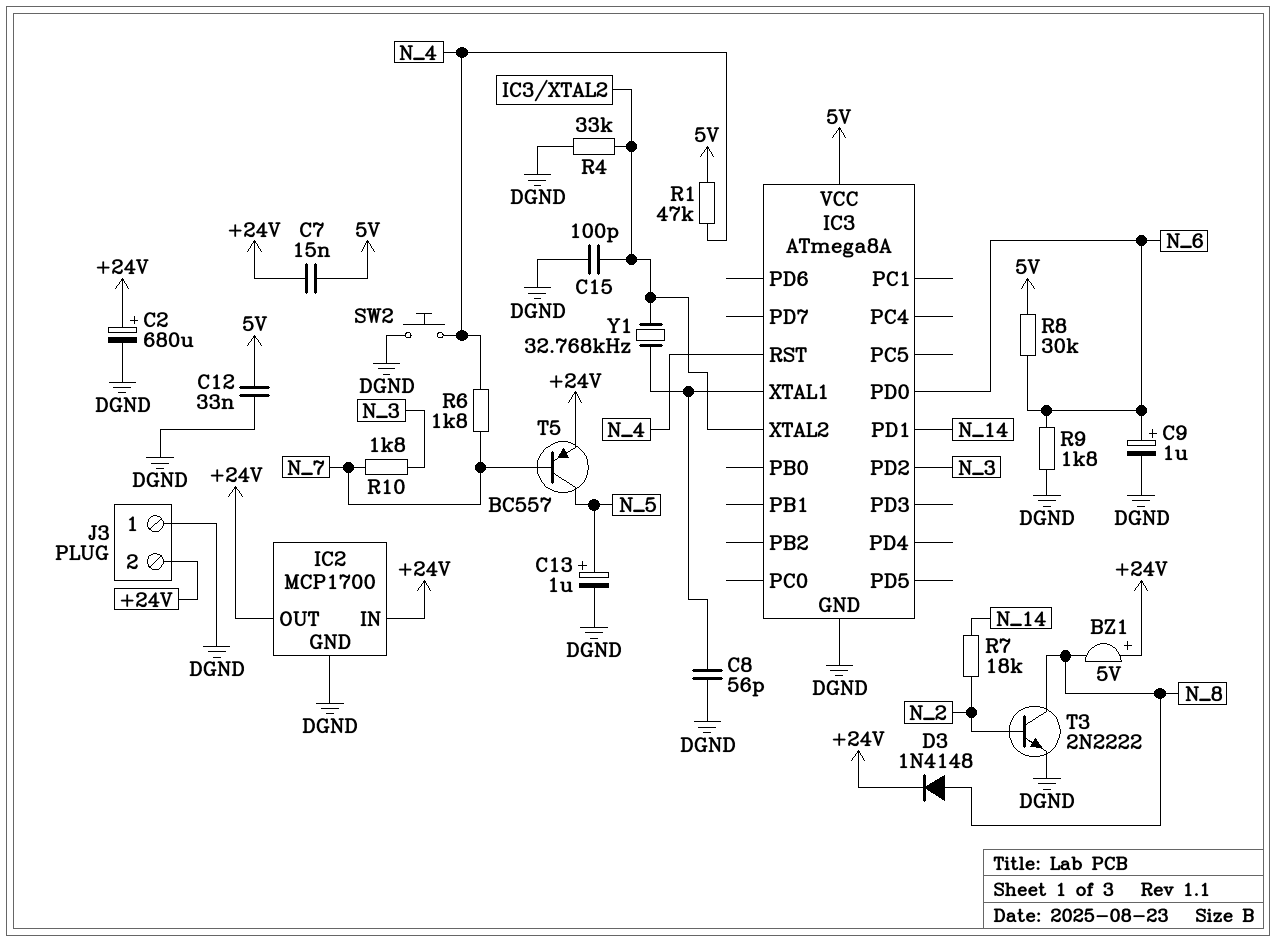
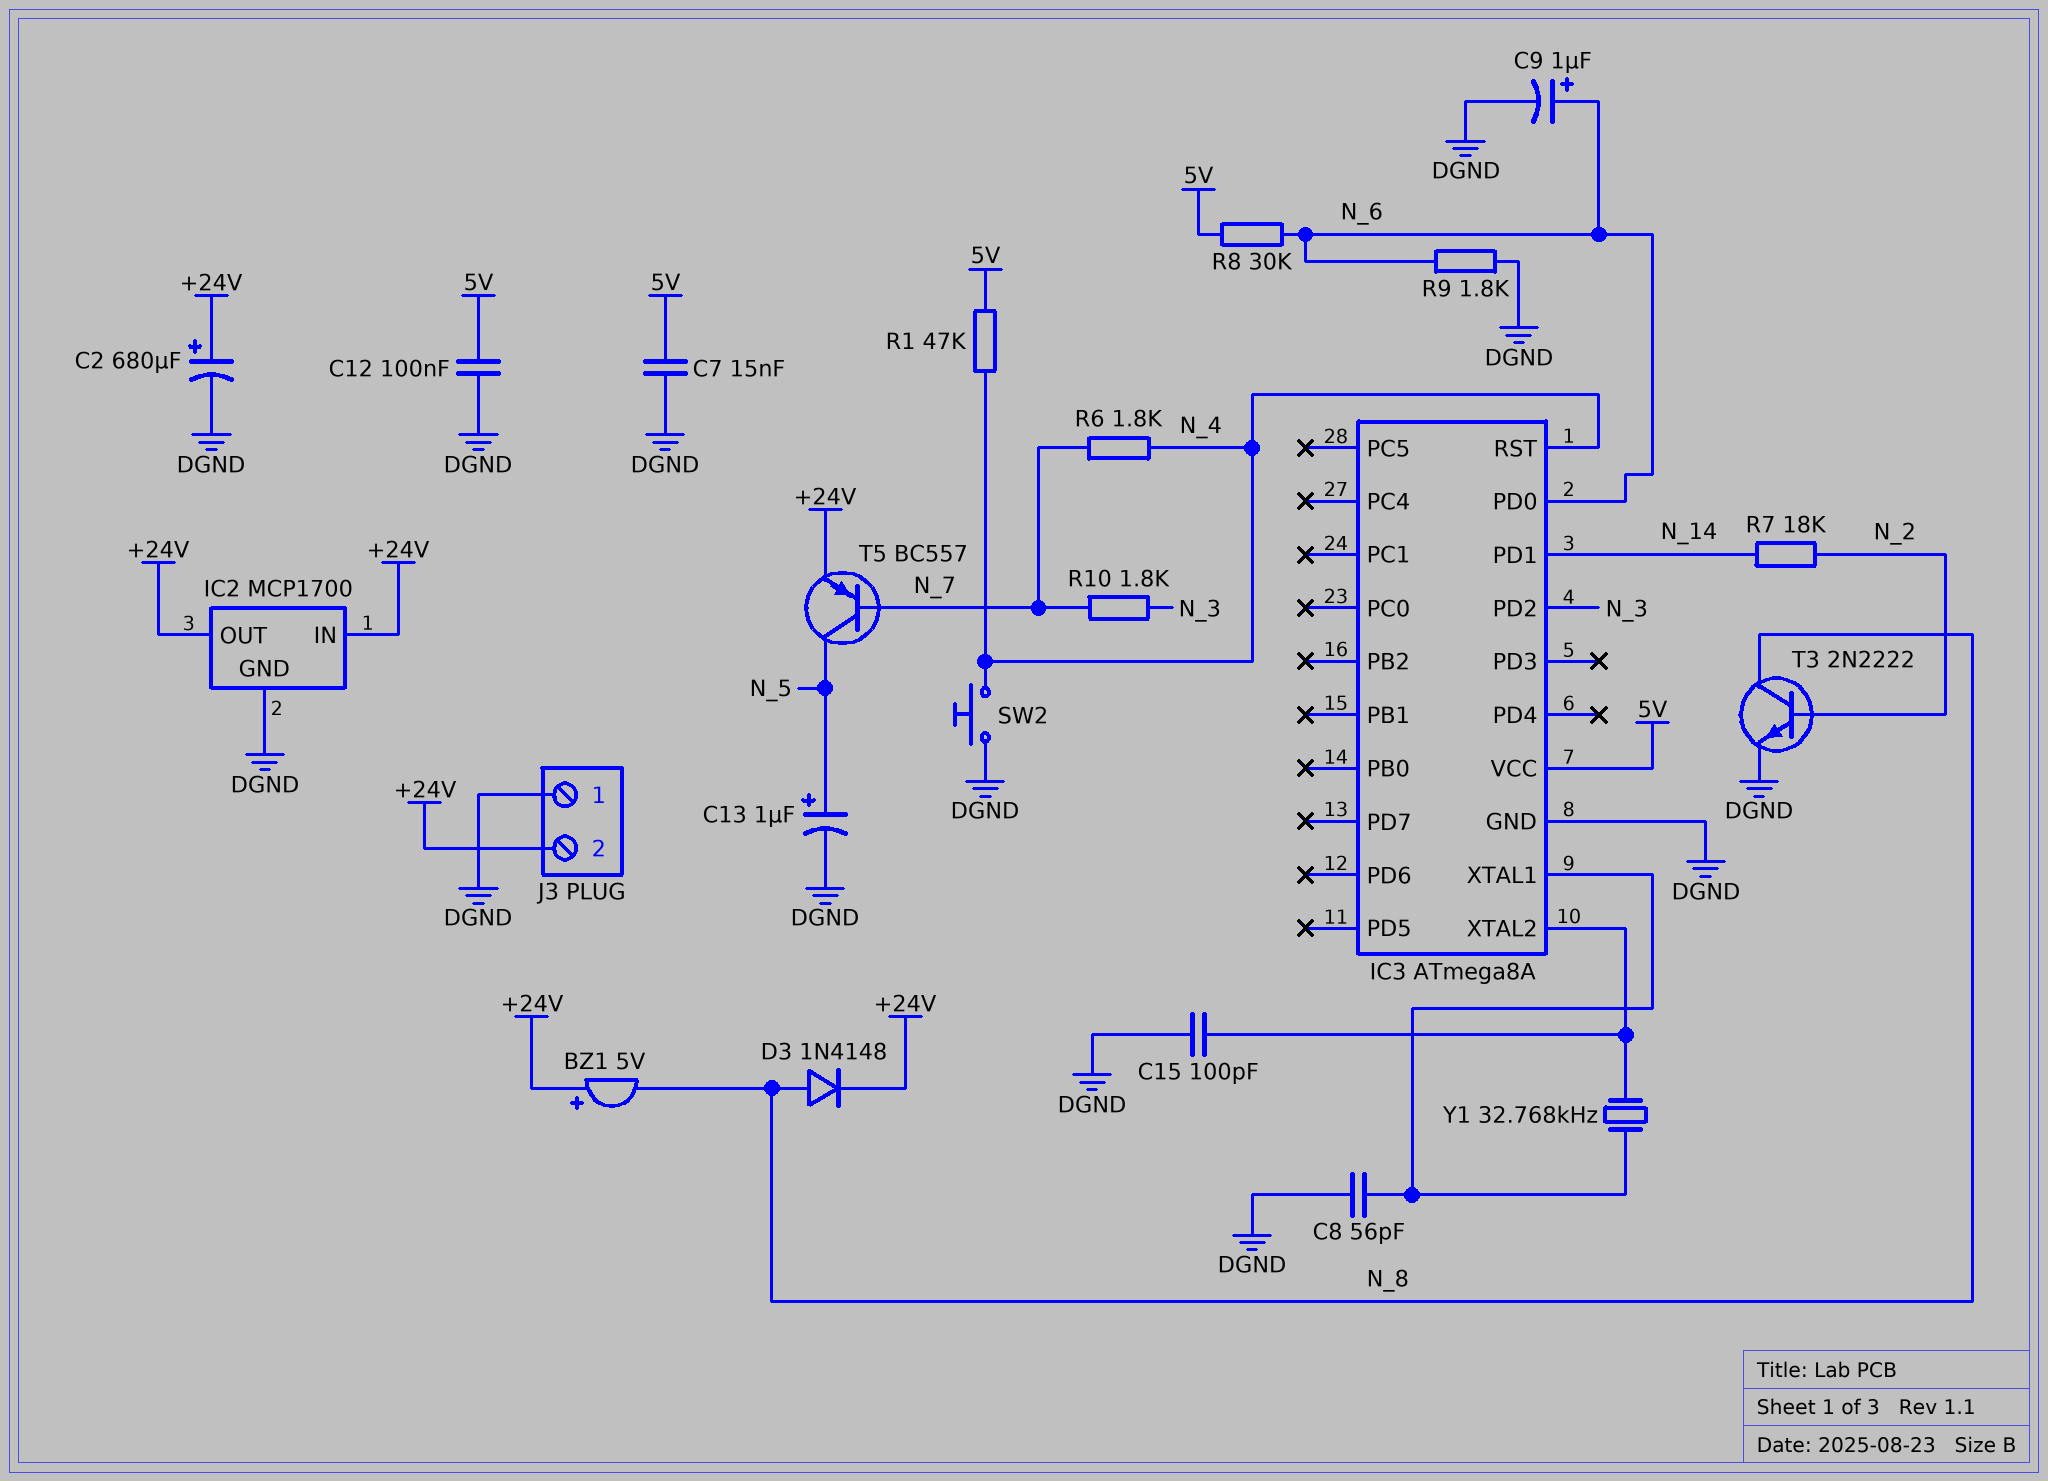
C7: 15nF (+24V, 5V) -> 15nF (5V, DGND)
C12: 33nF (5V, DGND) -> 100nF (5V, DGND)
R4: 33k (DGND, IC3/XTAL2) -> none

